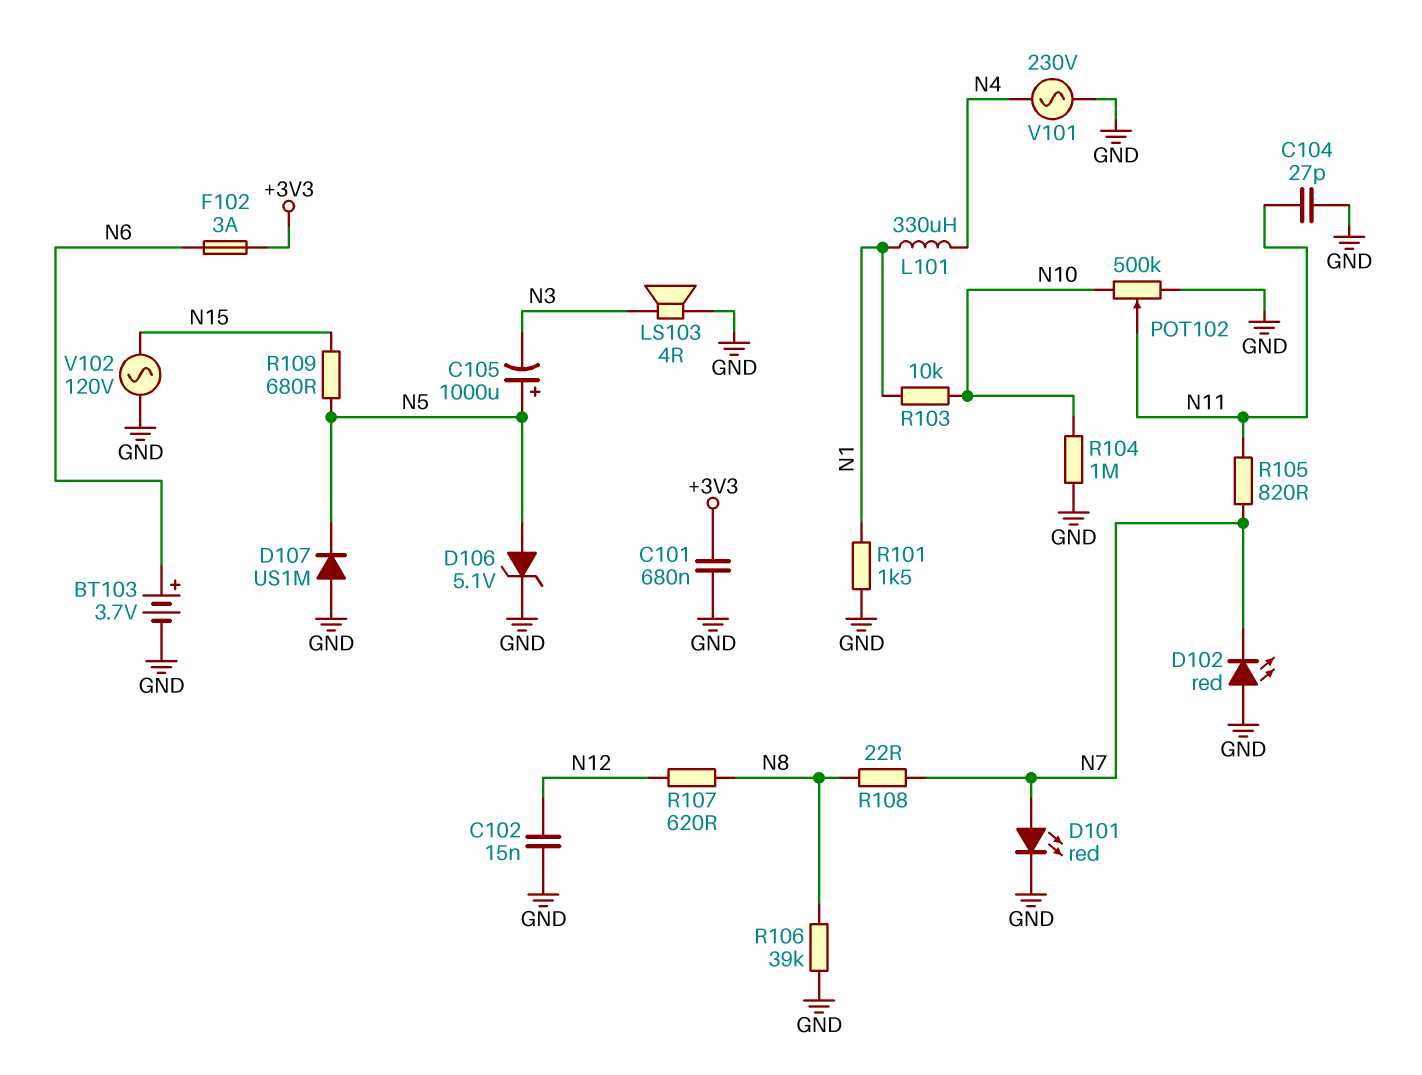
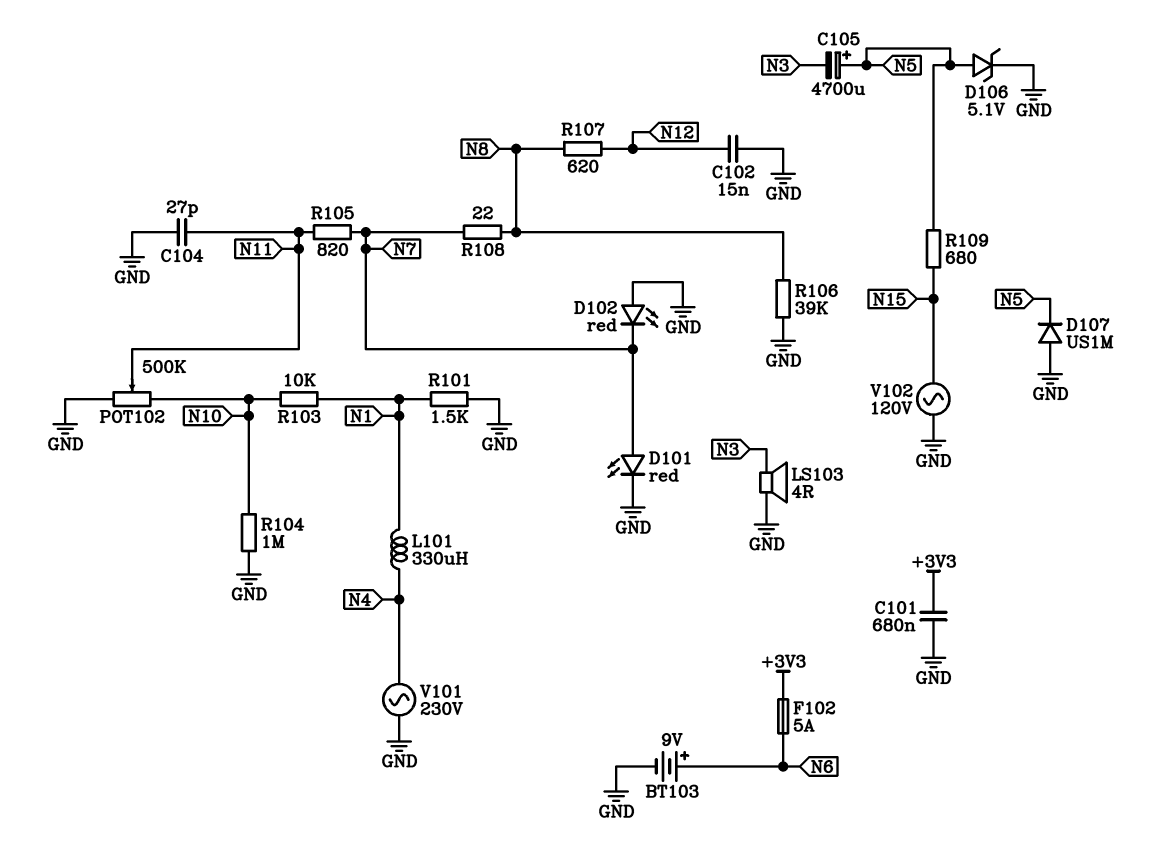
BT103: 3.7V (plus N6, minus GND) -> 9V (plus N6, minus GND)
C105: 1000uF (plus N5, minus N3) -> 4700uF (plus N5, minus N3)
F102: 3A (+3V3, N6) -> 5A (+3V3, N6)

